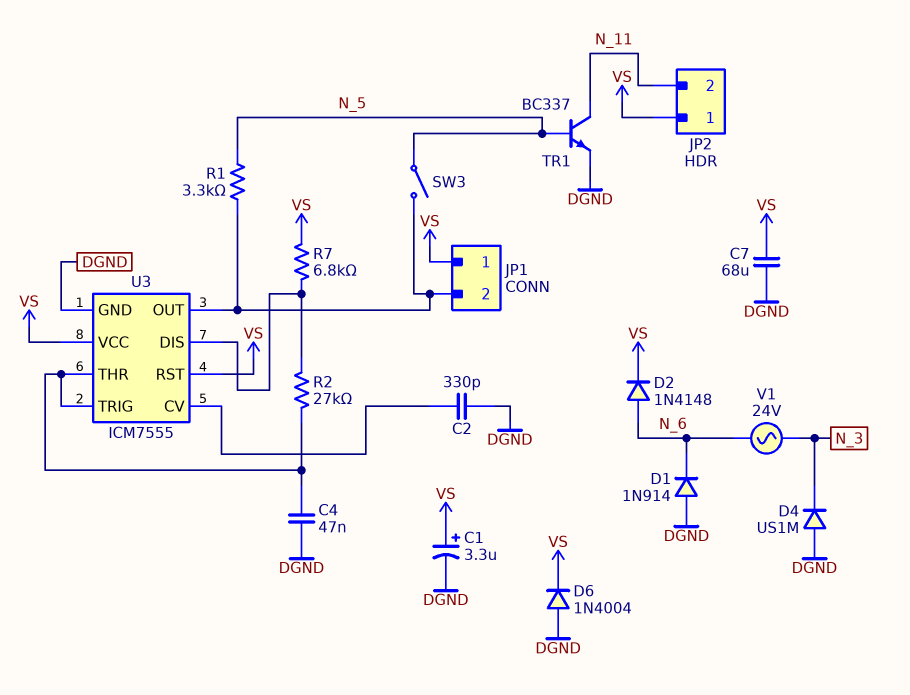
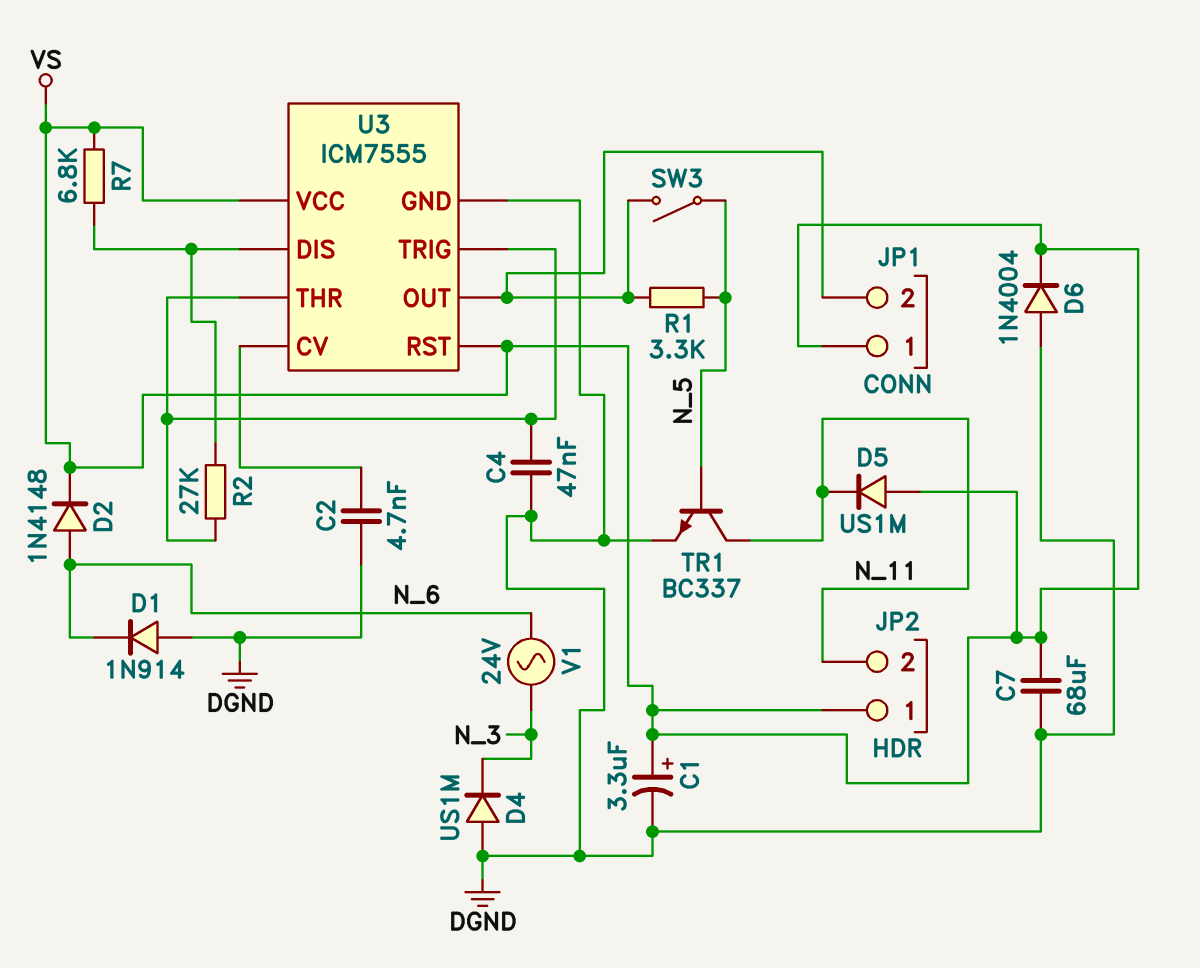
C2: 330pF (DGND, U3/CV) -> 4.7nF (DGND, U3/CV)
D5: none -> diode US1M (A VS, K N_11)

